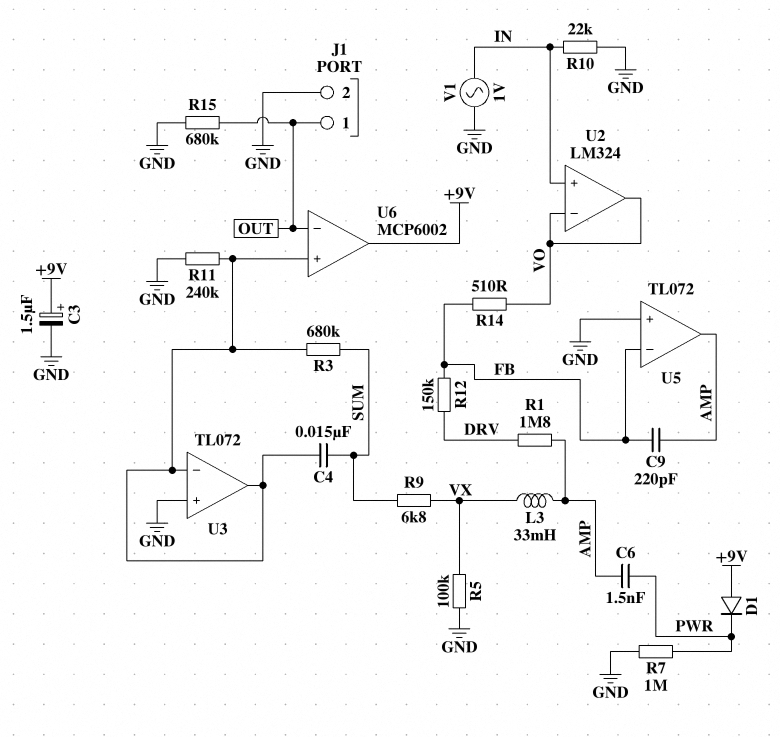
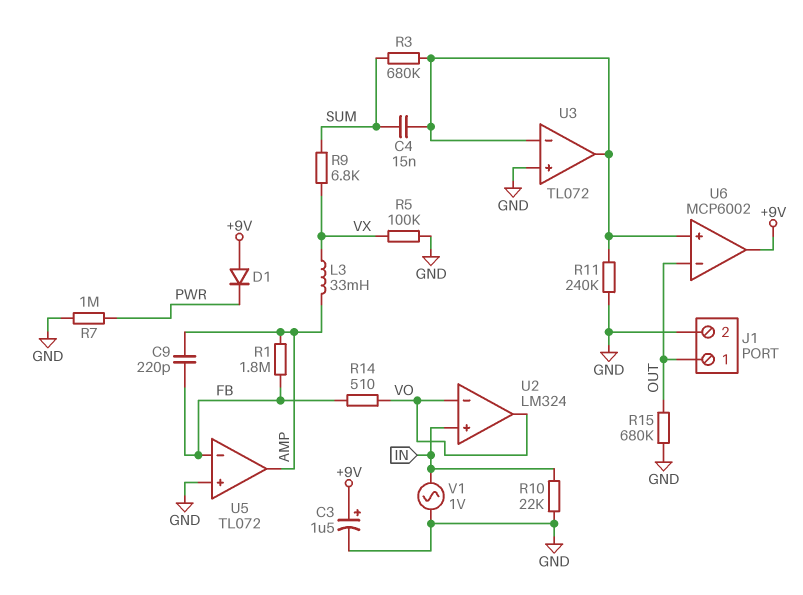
C6: 1.5nF (AMP, PWR) -> none
R1: 1.8M (AMP, DRV) -> 1.8M (AMP, FB)
R12: 150k (DRV, FB) -> none

